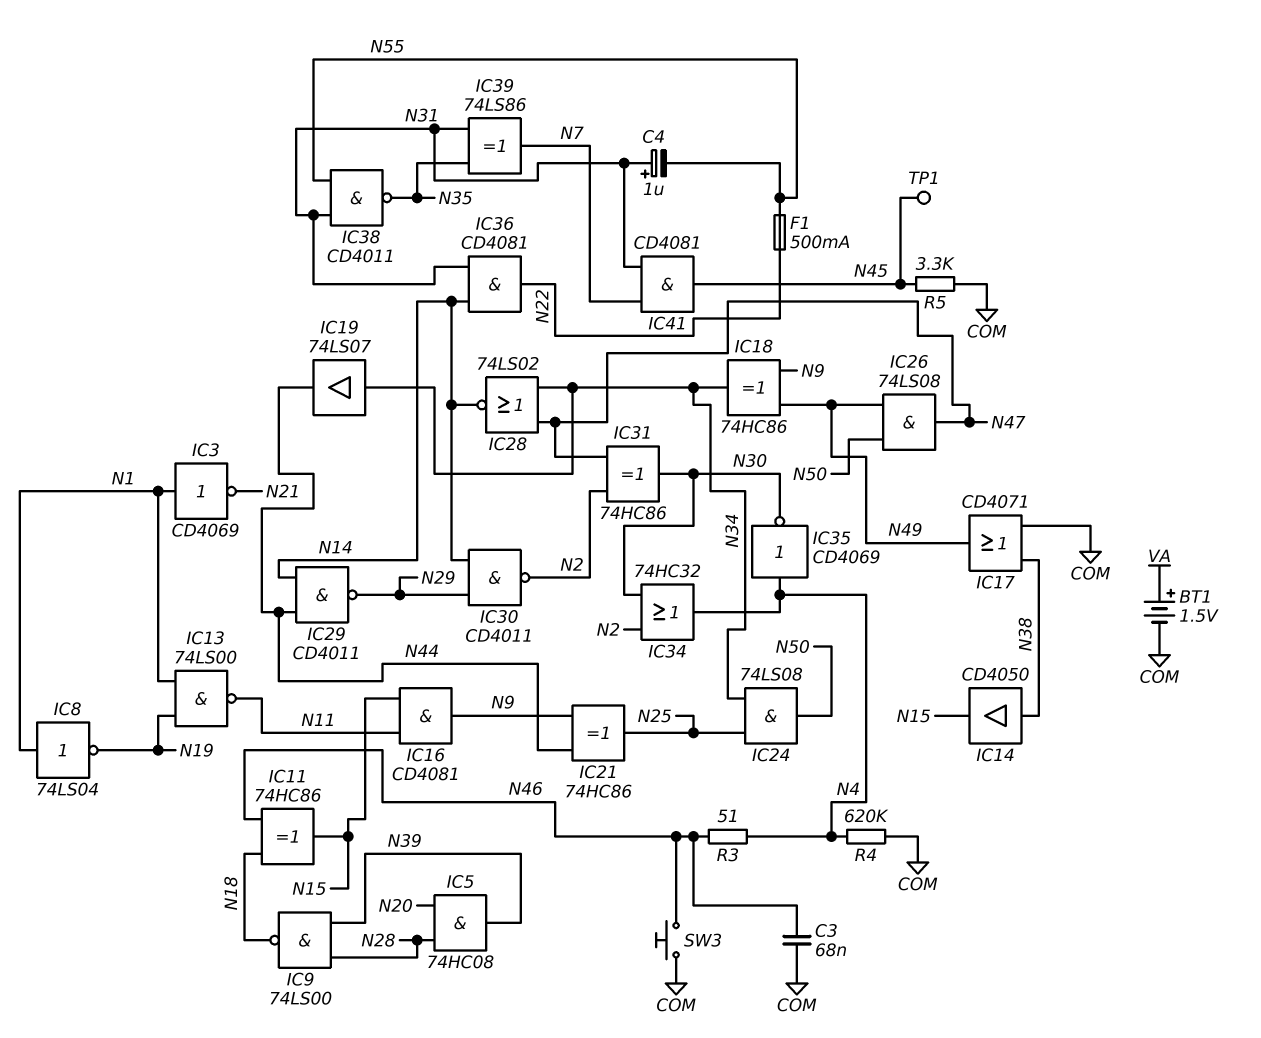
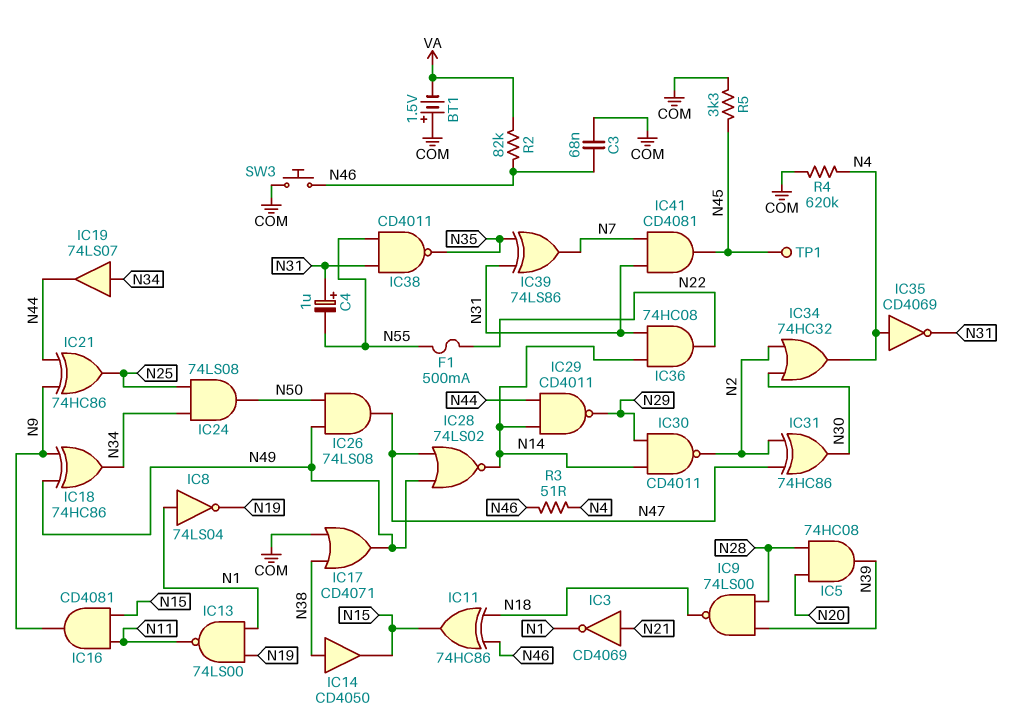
BT1: 1.5V (plus VA, minus COM) -> 1.5V (plus COM, minus VA)
IC3: NOT CD4069 (in N1, out N21) -> NOT CD4069 (in N21, out N1)
IC28: NOR 74LS02 (in N34, in N47, out N14) -> NOR 74LS02 (in N47, in N49, out N14)
IC35: NOT CD4069 (in N4, out N30) -> NOT CD4069 (in N4, out N31)
IC36: AND CD4081 (in N14, in N31, out N22) -> AND 74HC08 (in N14, in N31, out N22)
R2: none -> 82k (N46, VA)

